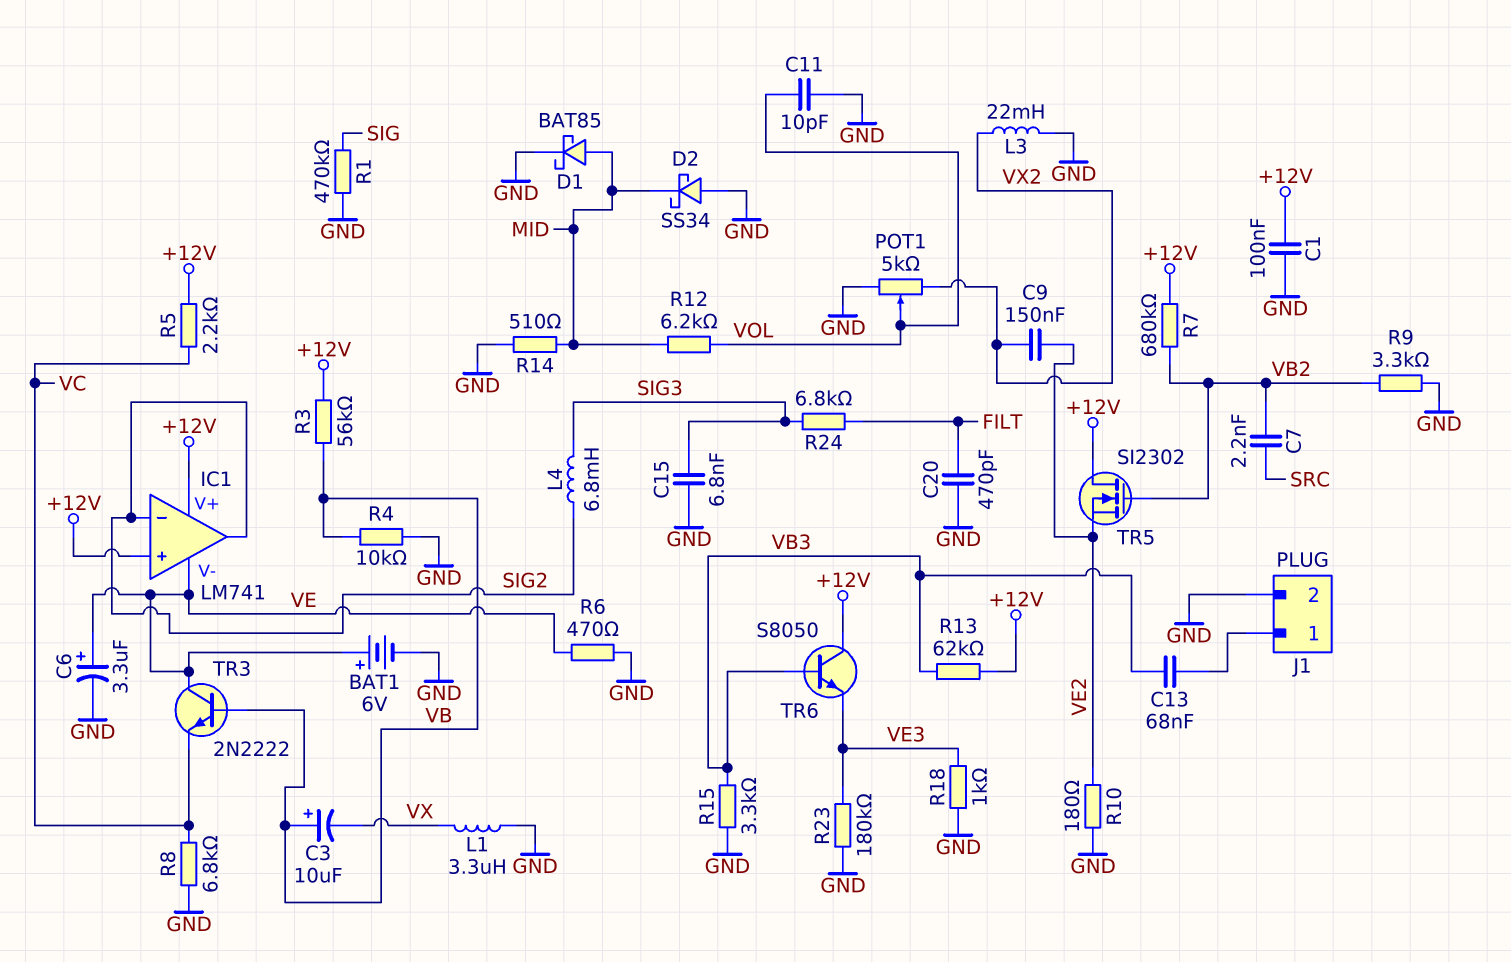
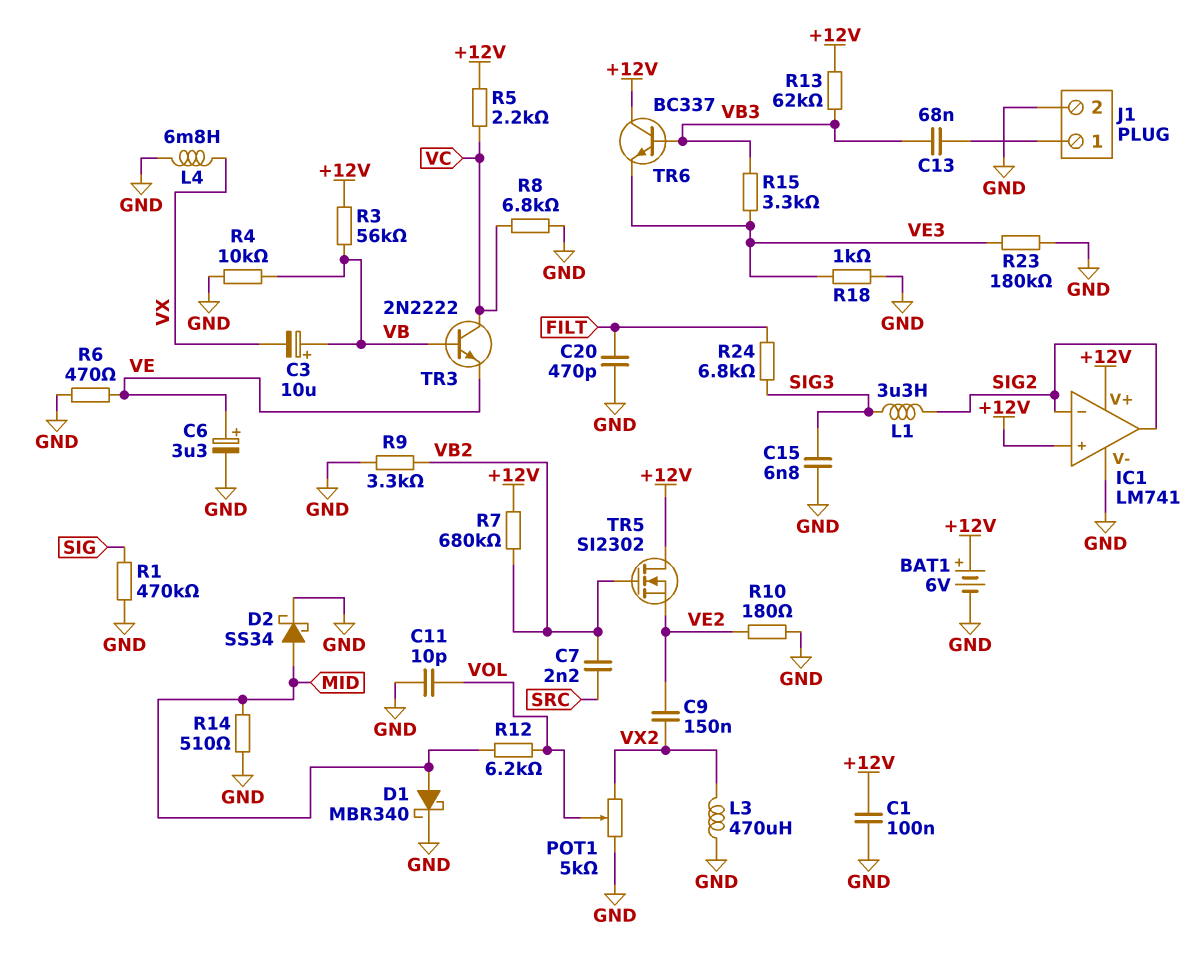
BAT1: 6V (plus VE, minus GND) -> 6V (plus +12V, minus GND)
D1: schottky BAT85 (A MID, K GND) -> schottky MBR340 (A MID, K GND)
D2: schottky SS34 (A GND, K MID) -> schottky SS34 (A MID, K GND)
IC1 pin V-: VE -> GND
L1: 3.3uH (GND, VX) -> 3.3uH (SIG2, SIG3)
L3: 22mH (GND, VX2) -> 470uH (GND, VX2)
L4: 6.8mH (SIG2, SIG3) -> 6.8mH (GND, VX)
R15: 3.3k (GND, VB3) -> 3.3k (VB3, VE3)
TR3: NPN 2N2222 (B VB, C VE, E VC) -> NPN 2N2222 (B VB, C VC, E VE)
TR6: NPN S8050 (B VB3, C +12V, E VE3) -> NPN BC337 (B VB3, C +12V, E VE3)

